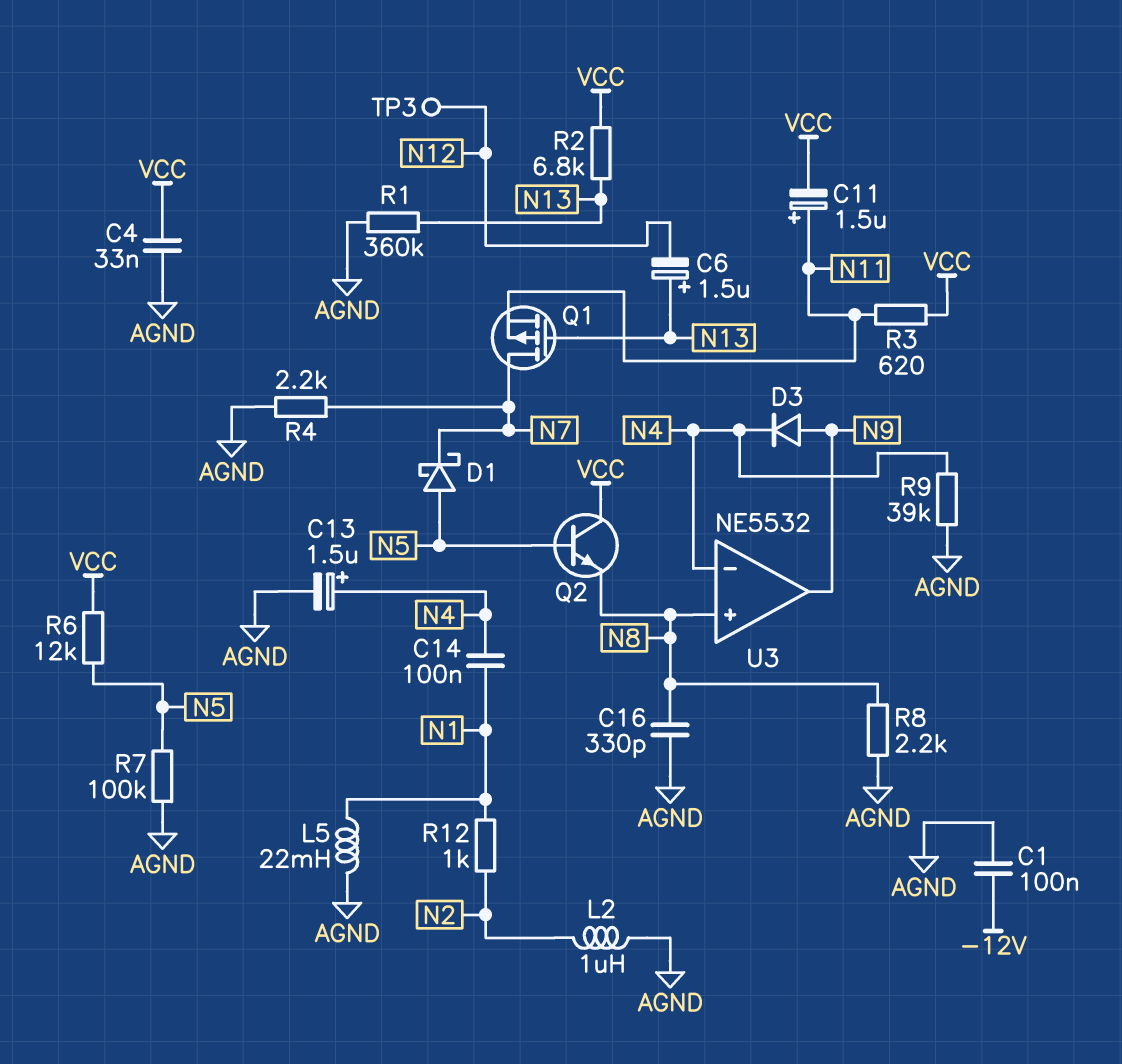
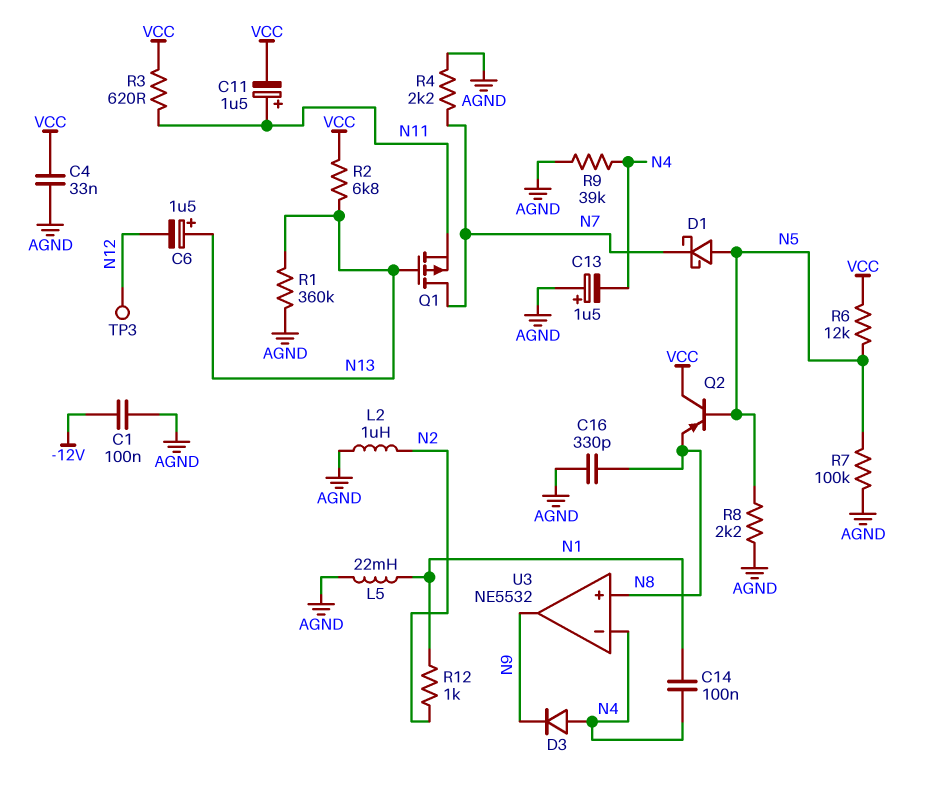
C13: 1.5uF (plus N4, minus AGND) -> 1.5uF (plus AGND, minus N4)
D3: diode (A N9, K N4) -> diode (A N4, K N9)
Q2: NPN (B N5, C VCC, E N8) -> PNP (B N5, C VCC, E N8)
R8: 2.2k (AGND, N8) -> 2.2k (AGND, N5)

